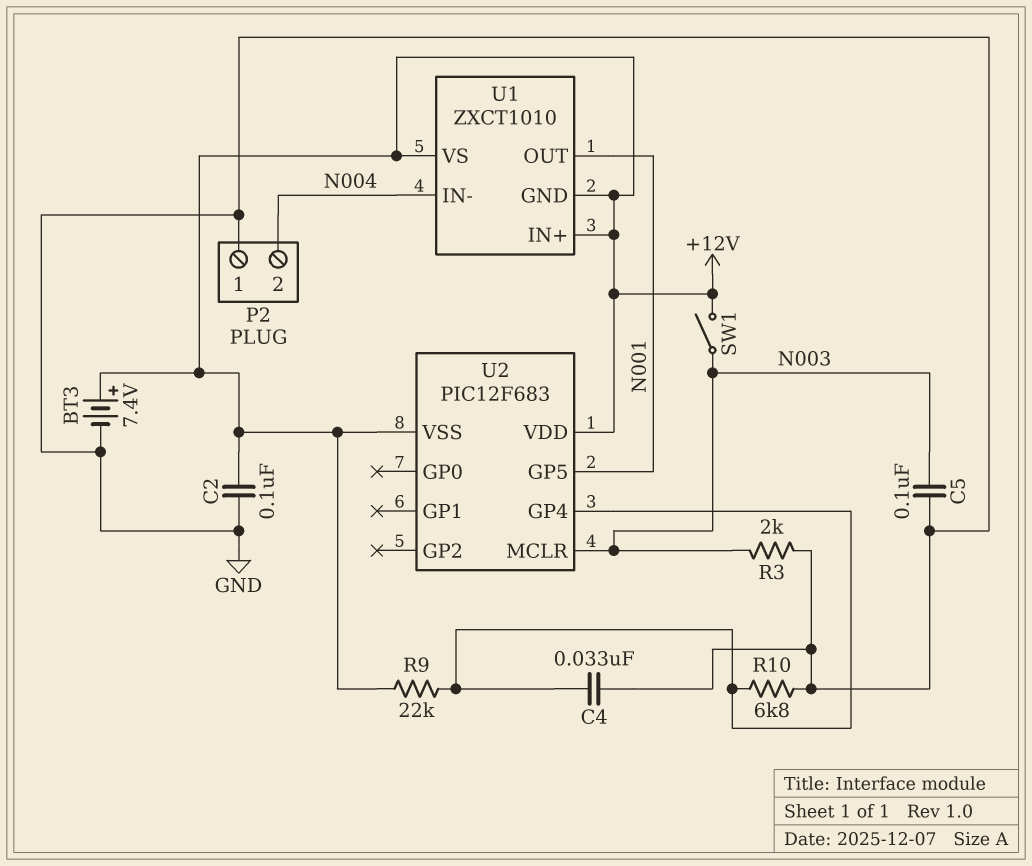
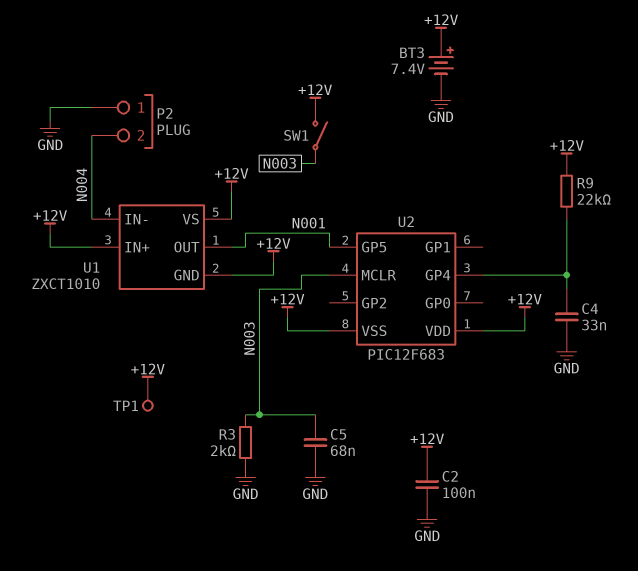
C5: 100nF (GND, N003) -> 68nF (GND, N003)
R10: 6.8k (GND, U2/GP4) -> none
TP1: none -> test point (+12V)

